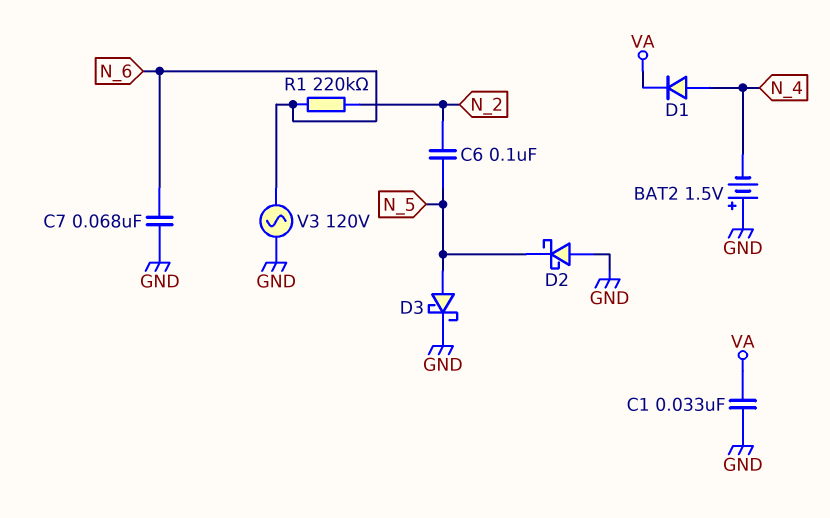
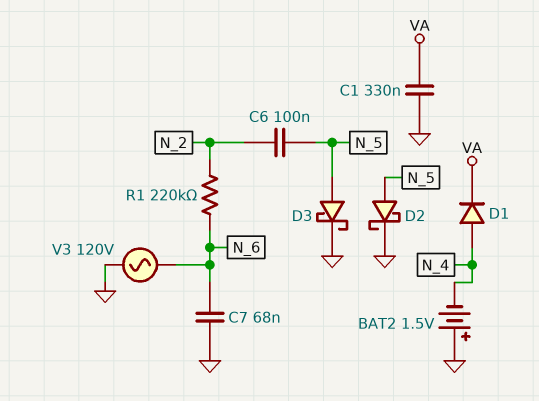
C1: 33nF (GND, VA) -> 330nF (GND, VA)
D2: schottky (A GND, K N_5) -> schottky (A N_5, K GND)

